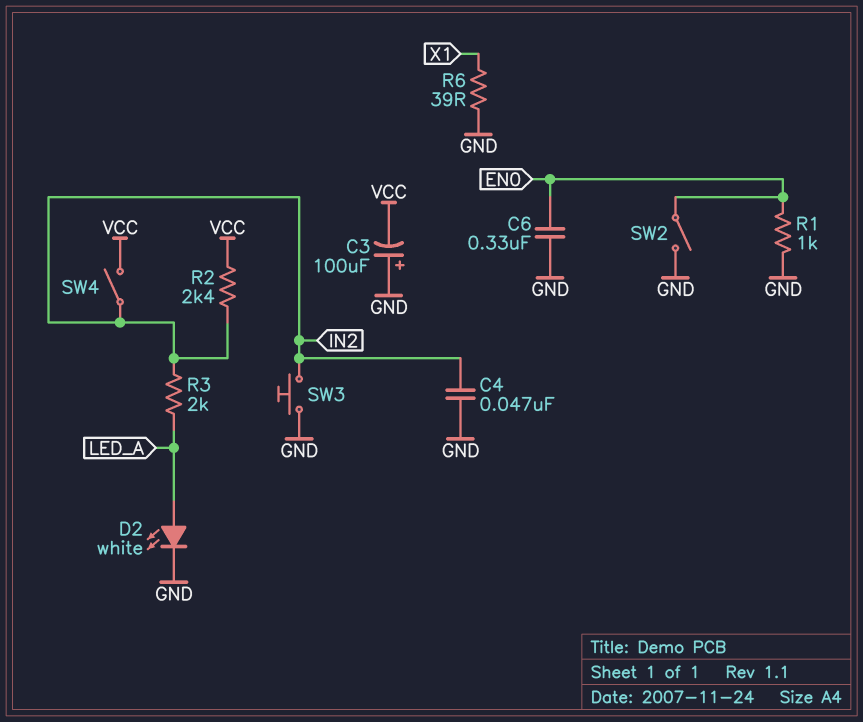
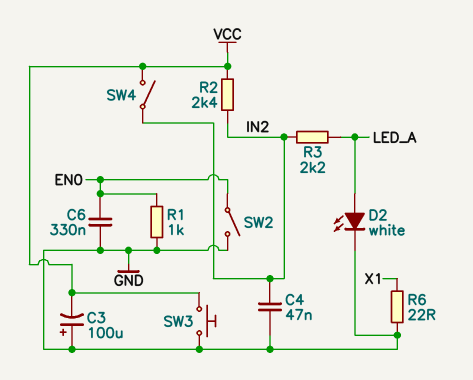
R3: 2k (IN2, LED_A) -> 2.2k (IN2, LED_A)
R6: 39 (GND, X1) -> 22 (GND, X1)
SW3: button (GND, IN2) -> button (GND, VCC)

